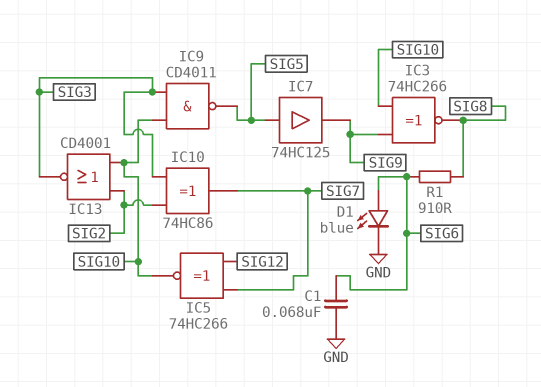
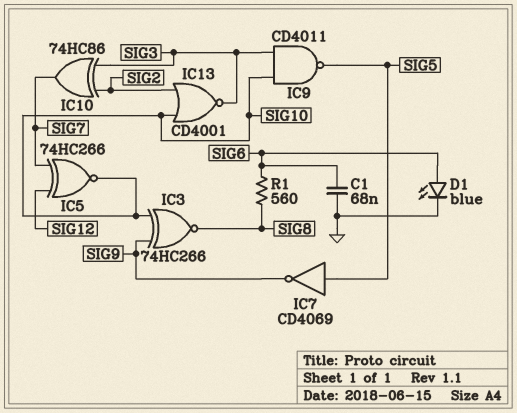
IC7: buffer 74HC125 (in SIG5, out SIG9) -> NOT CD4069 (in SIG5, out SIG9)
R1: 910 (SIG6, SIG8) -> 560 (SIG6, SIG8)

